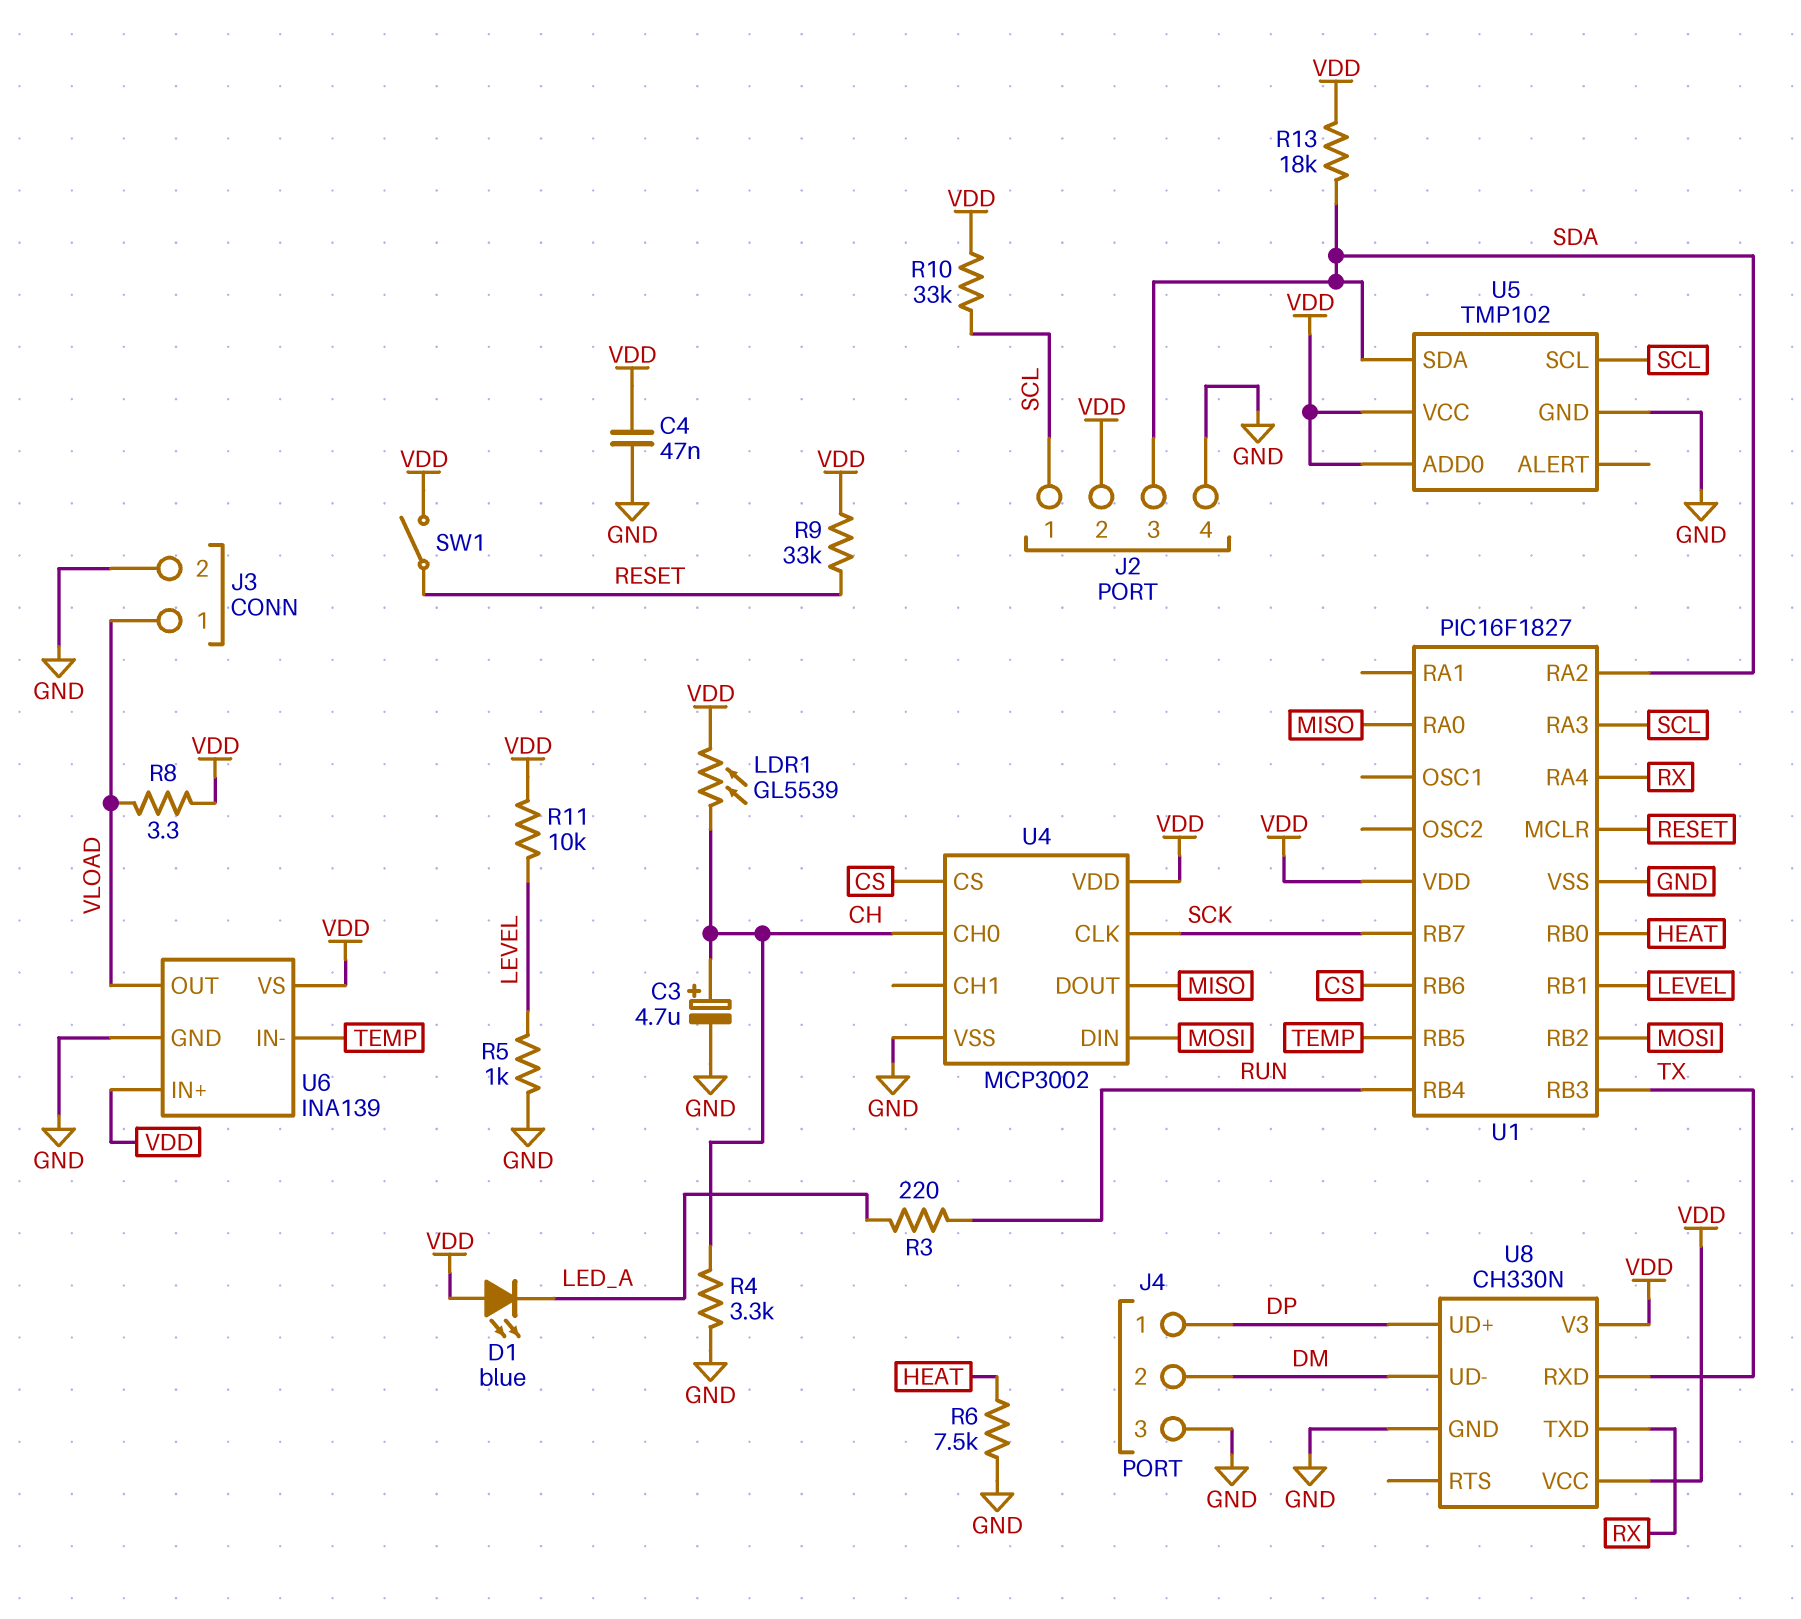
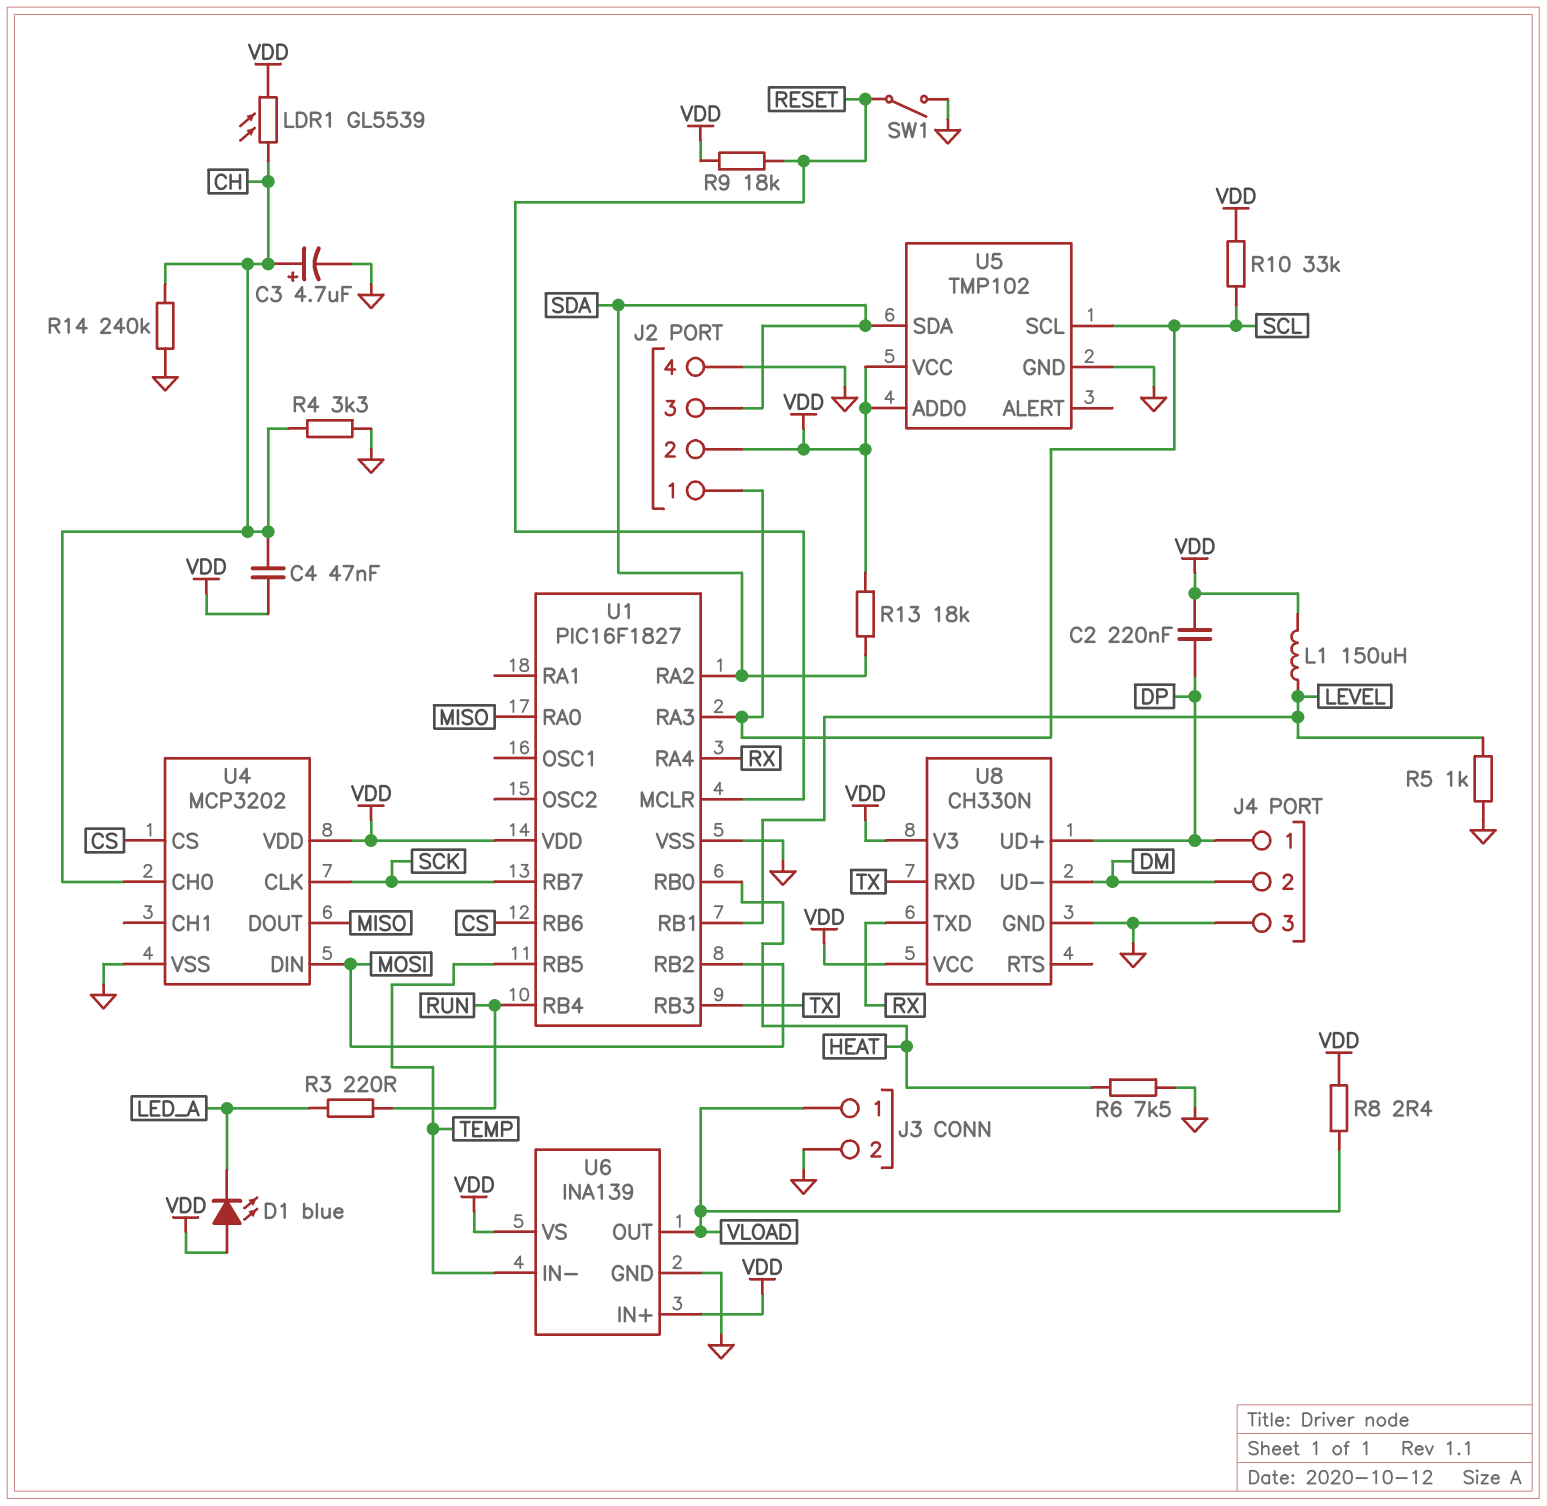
C2: none -> 220nF (DP, VDD)
C4: 47nF (GND, VDD) -> 47nF (CH, VDD)
L1: none -> 150uH (LEVEL, VDD)
R8: 3.3 (VDD, VLOAD) -> 2.4 (VDD, VLOAD)
R9: 33k (RESET, VDD) -> 18k (RESET, VDD)
R11: 10k (LEVEL, VDD) -> none
R14: none -> 240k (CH, GND)
SW1: switch (RESET, VDD) -> switch (GND, RESET)
U4: MCP3002 -> MCP3202

